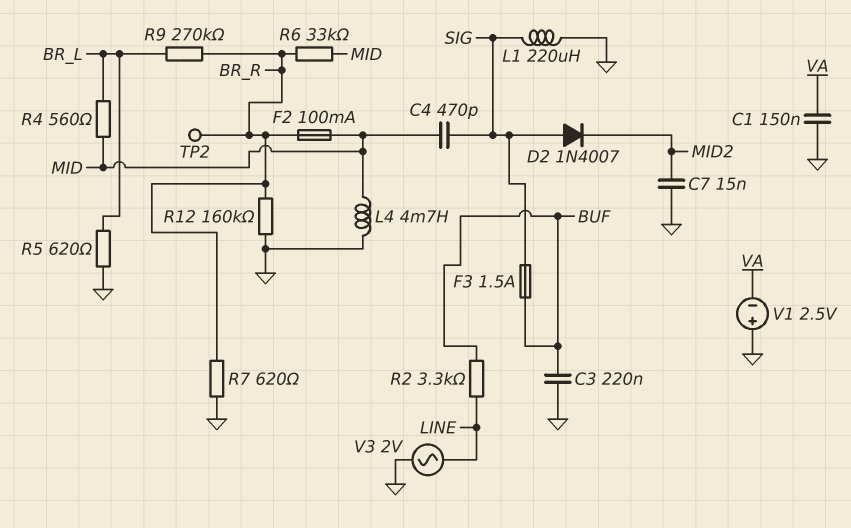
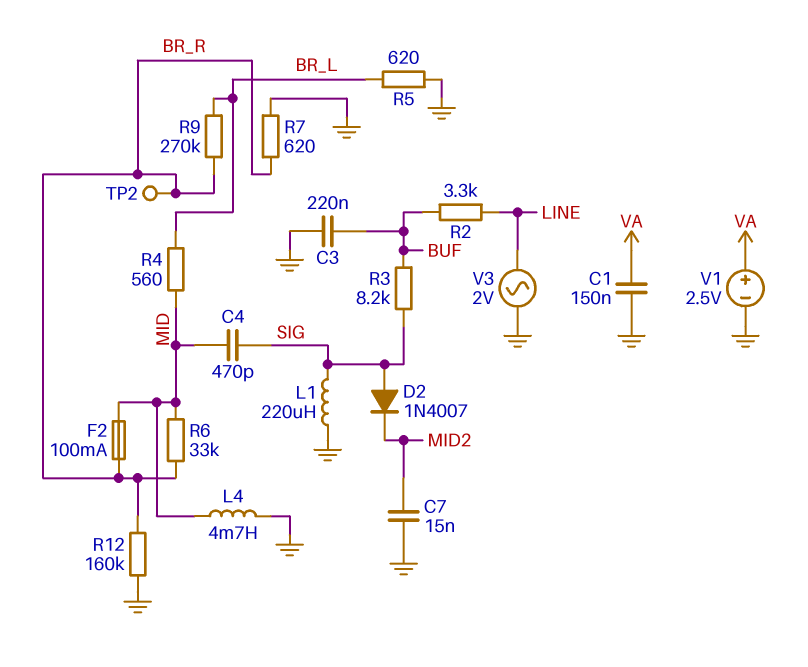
F3: 1.5A (BUF, SIG) -> none
R3: none -> 8.2k (BUF, SIG)
V1: 2.5V (plus GND, minus VA) -> 2.5V (plus VA, minus GND)

